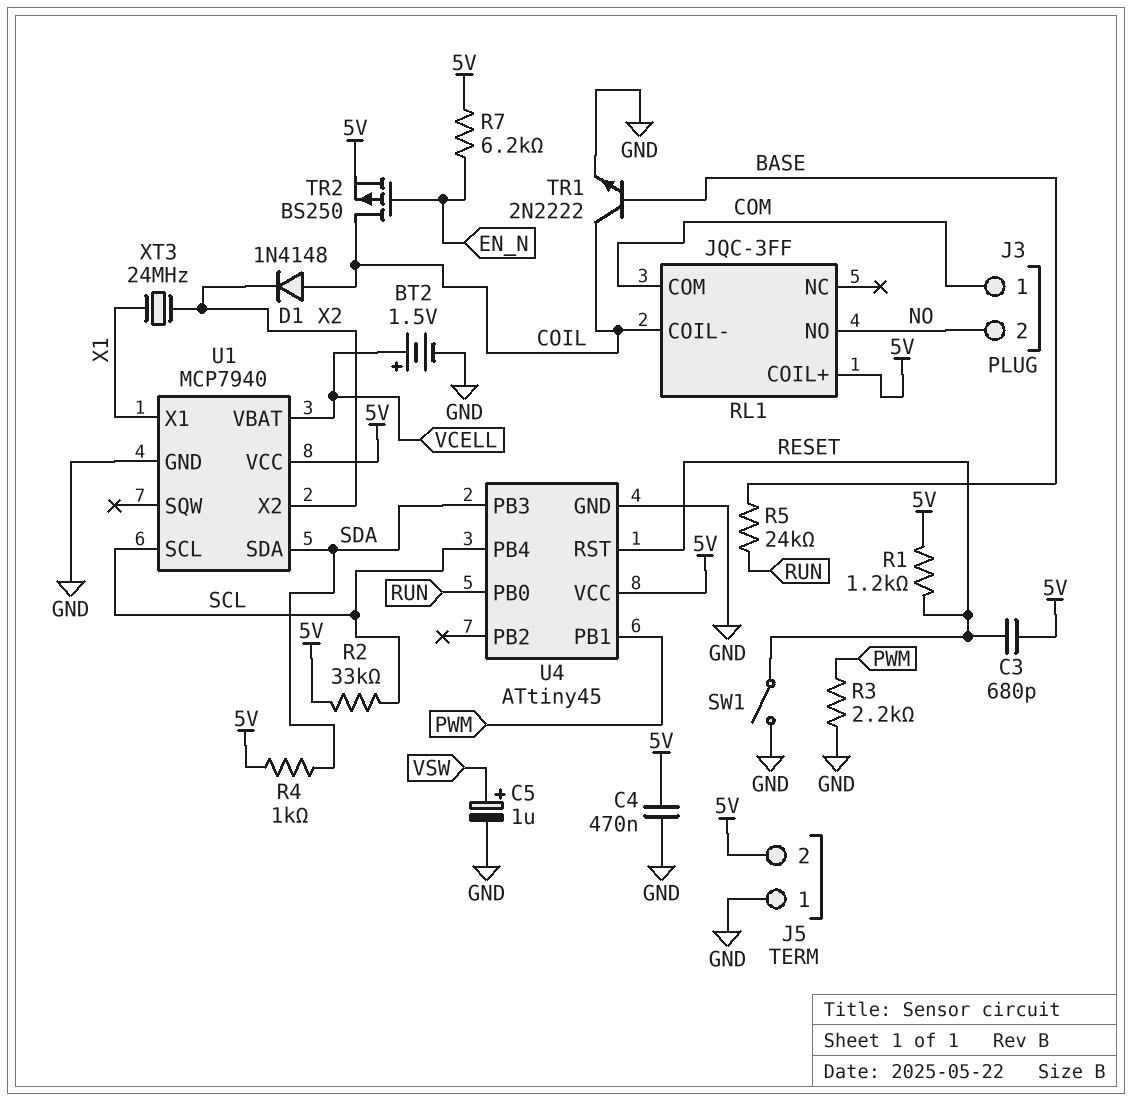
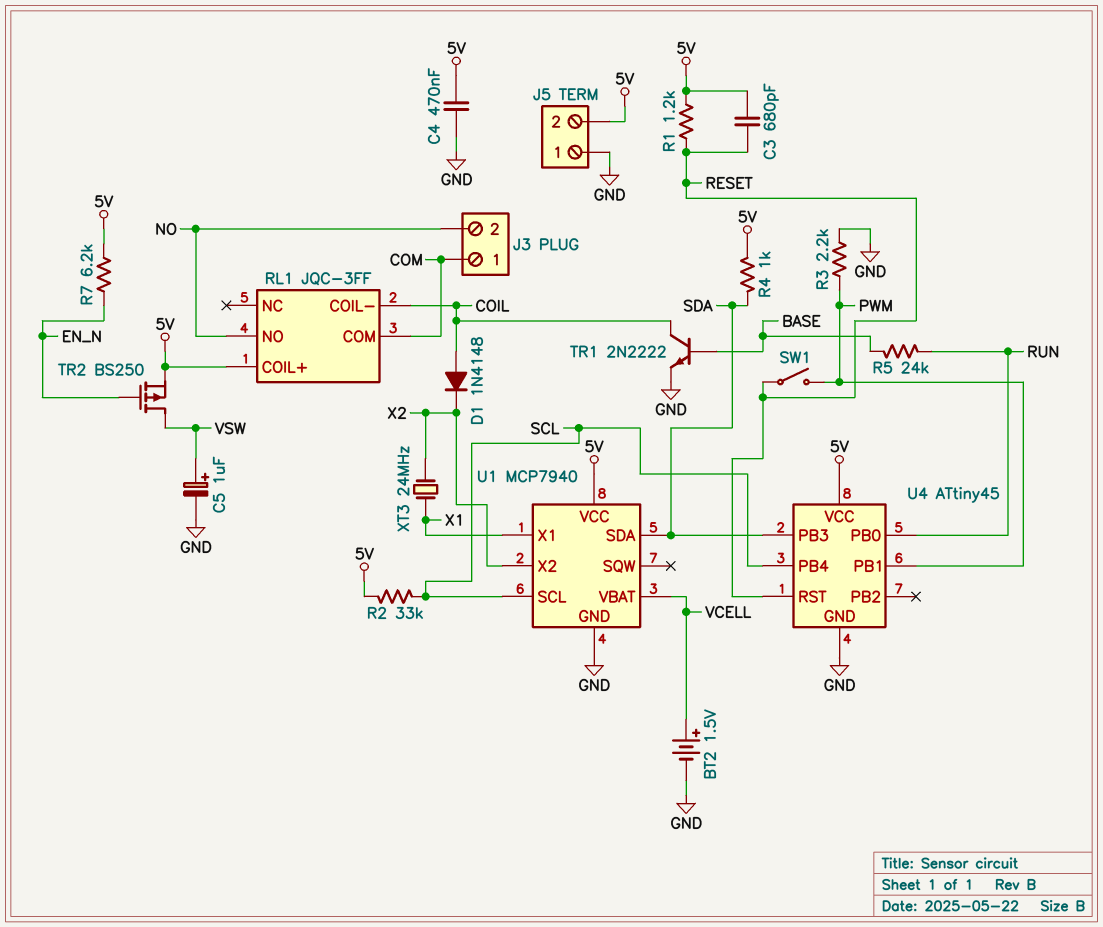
SW1: switch (GND, RESET) -> switch (PWM, RESET)
TR2: PMOS BS250 (G EN_N, D COIL, S 5V) -> PMOS BS250 (G EN_N, D VSW, S 5V)

